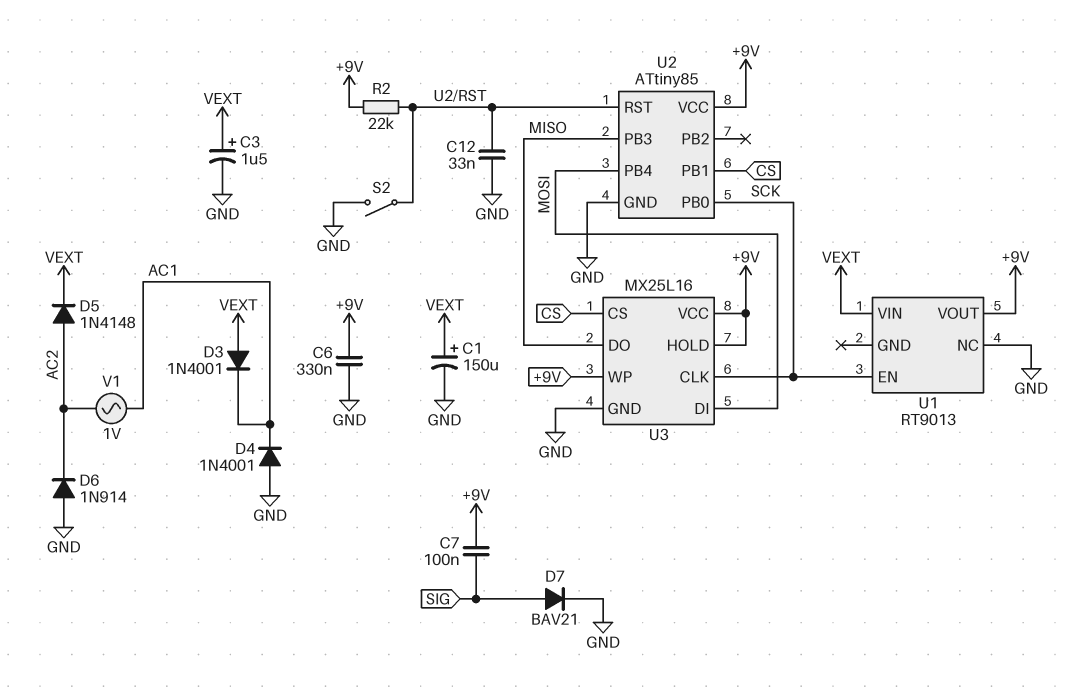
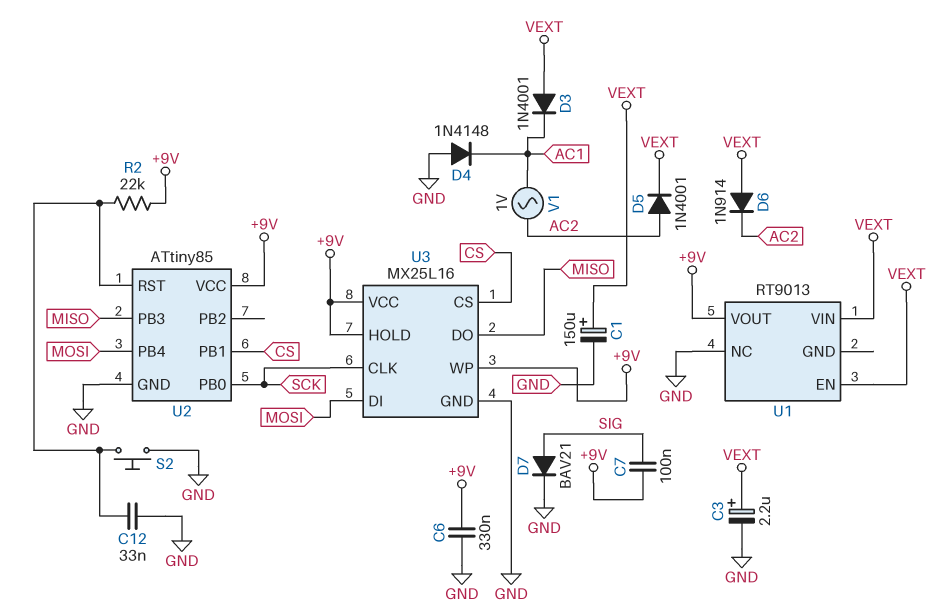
C3: 1.5uF (plus VEXT, minus GND) -> 2.2uF (plus VEXT, minus GND)
D4: diode 1N4001 (A GND, K AC1) -> diode 1N4148 (A GND, K AC1)
D5: diode 1N4148 (A AC2, K VEXT) -> diode 1N4001 (A AC2, K VEXT)
D6: diode 1N914 (A GND, K AC2) -> diode 1N914 (A VEXT, K AC2)
S2: switch (GND, U2/RST) -> button (GND, U2/RST)
U1 pin EN: SCK -> VEXT

